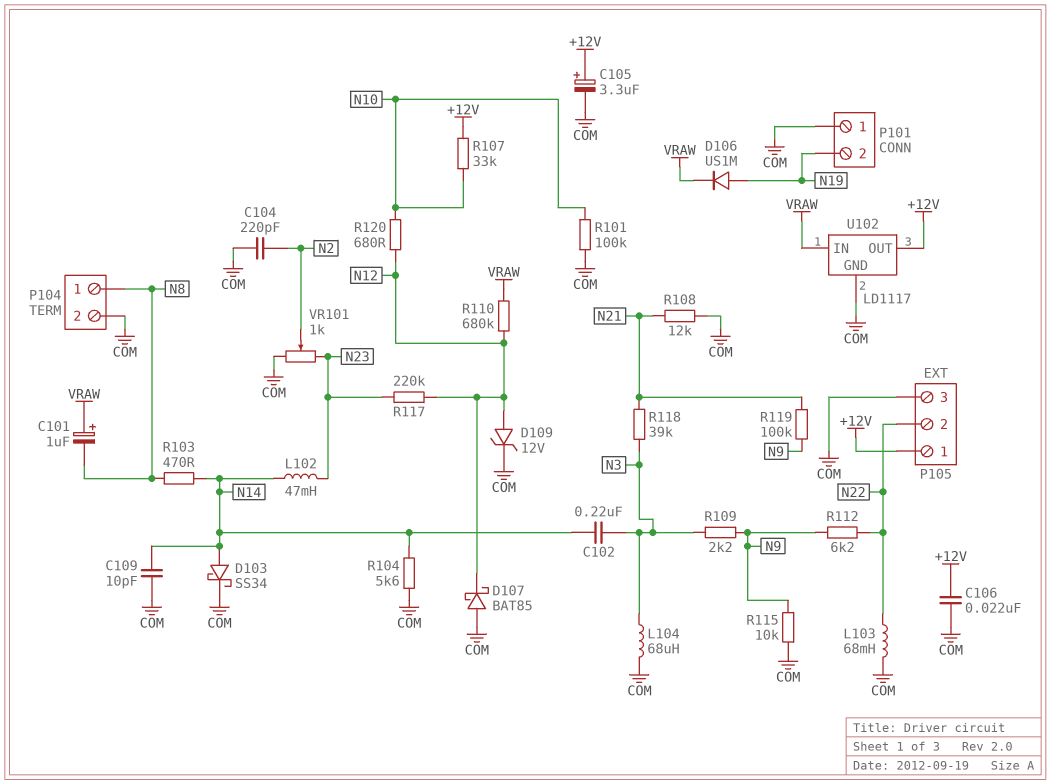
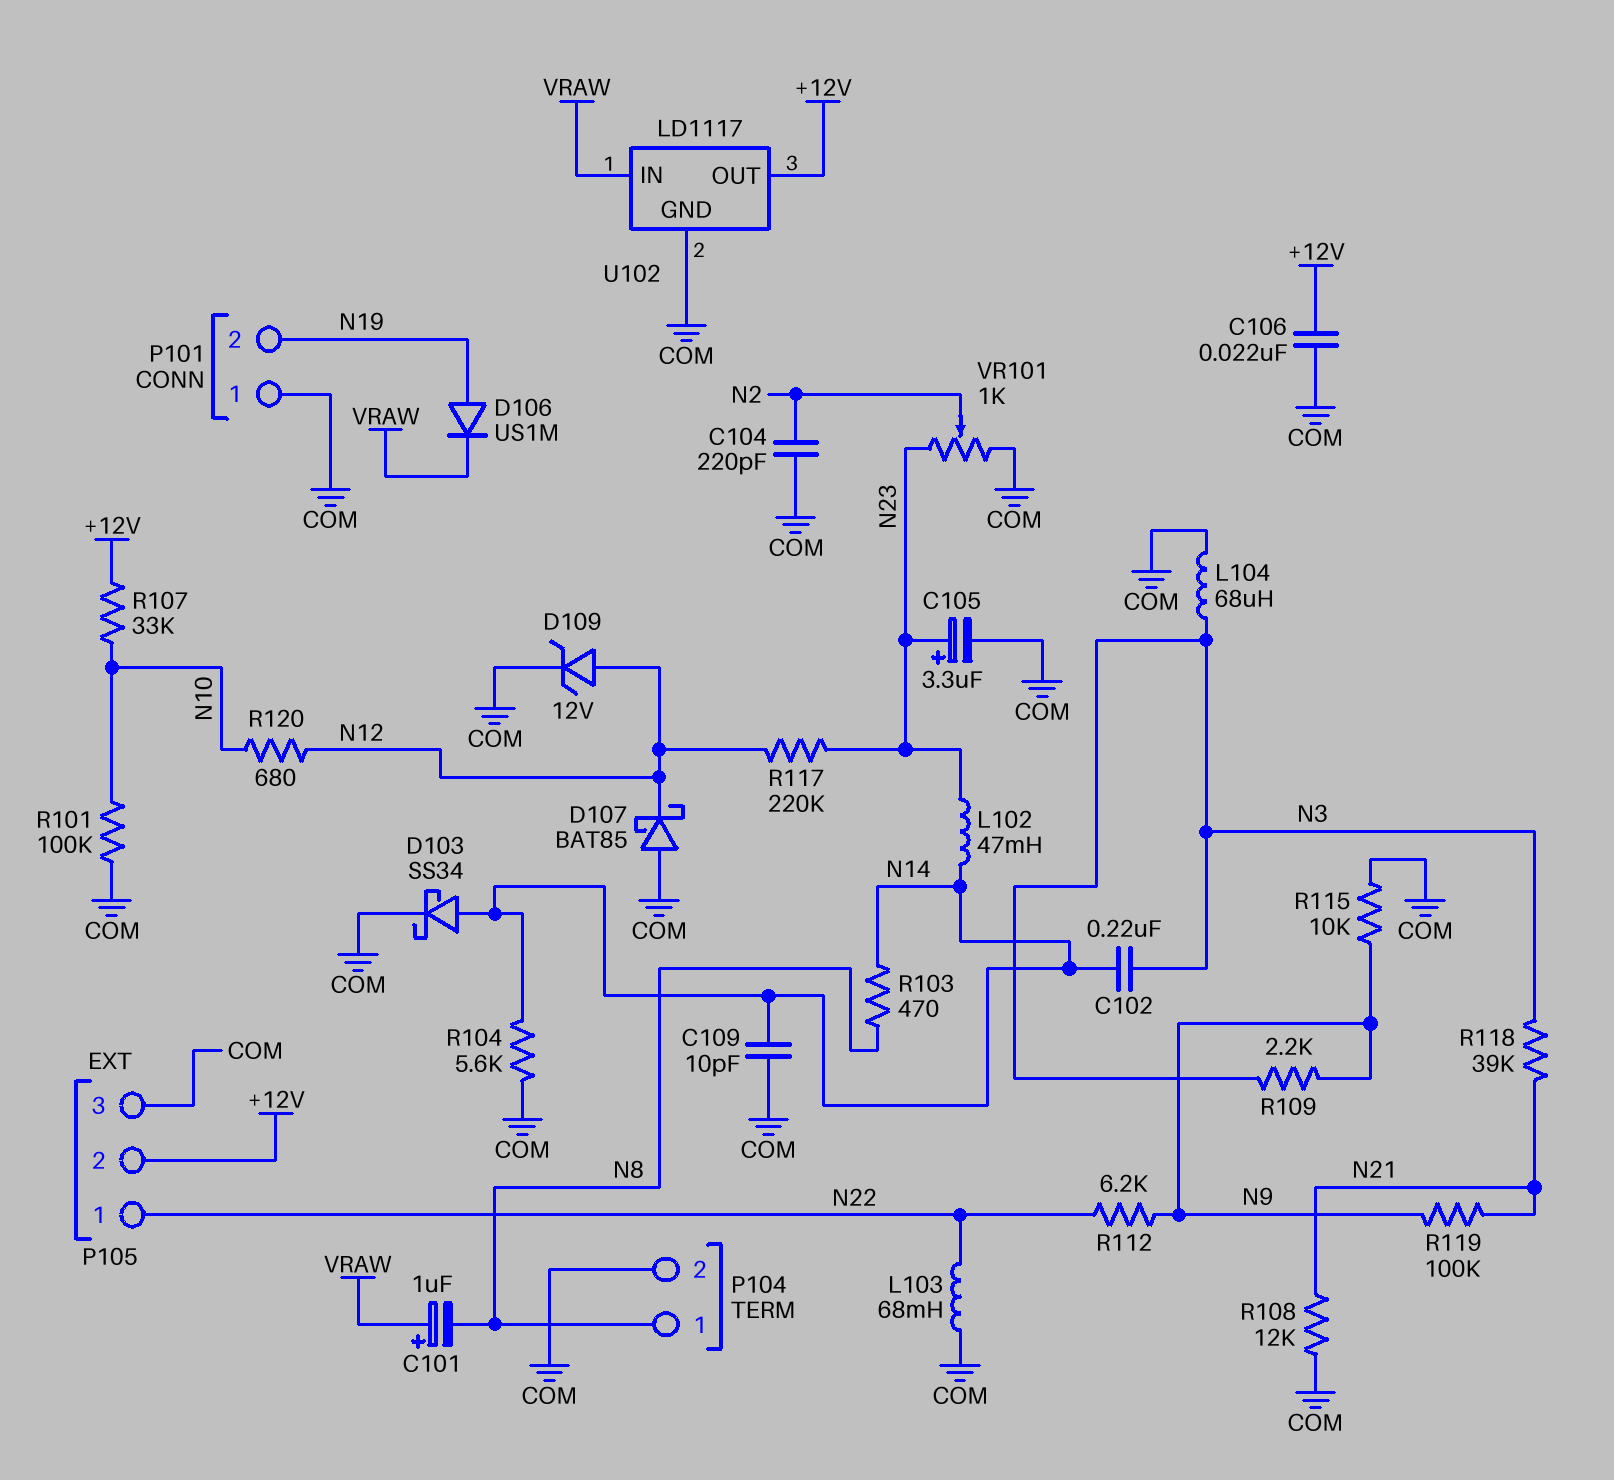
C105: 3.3uF (plus +12V, minus COM) -> 3.3uF (plus N23, minus COM)
P105 pin 1: +12V -> N22
P105 pin 2: N22 -> +12V
R110: 680k (N12, VRAW) -> none

